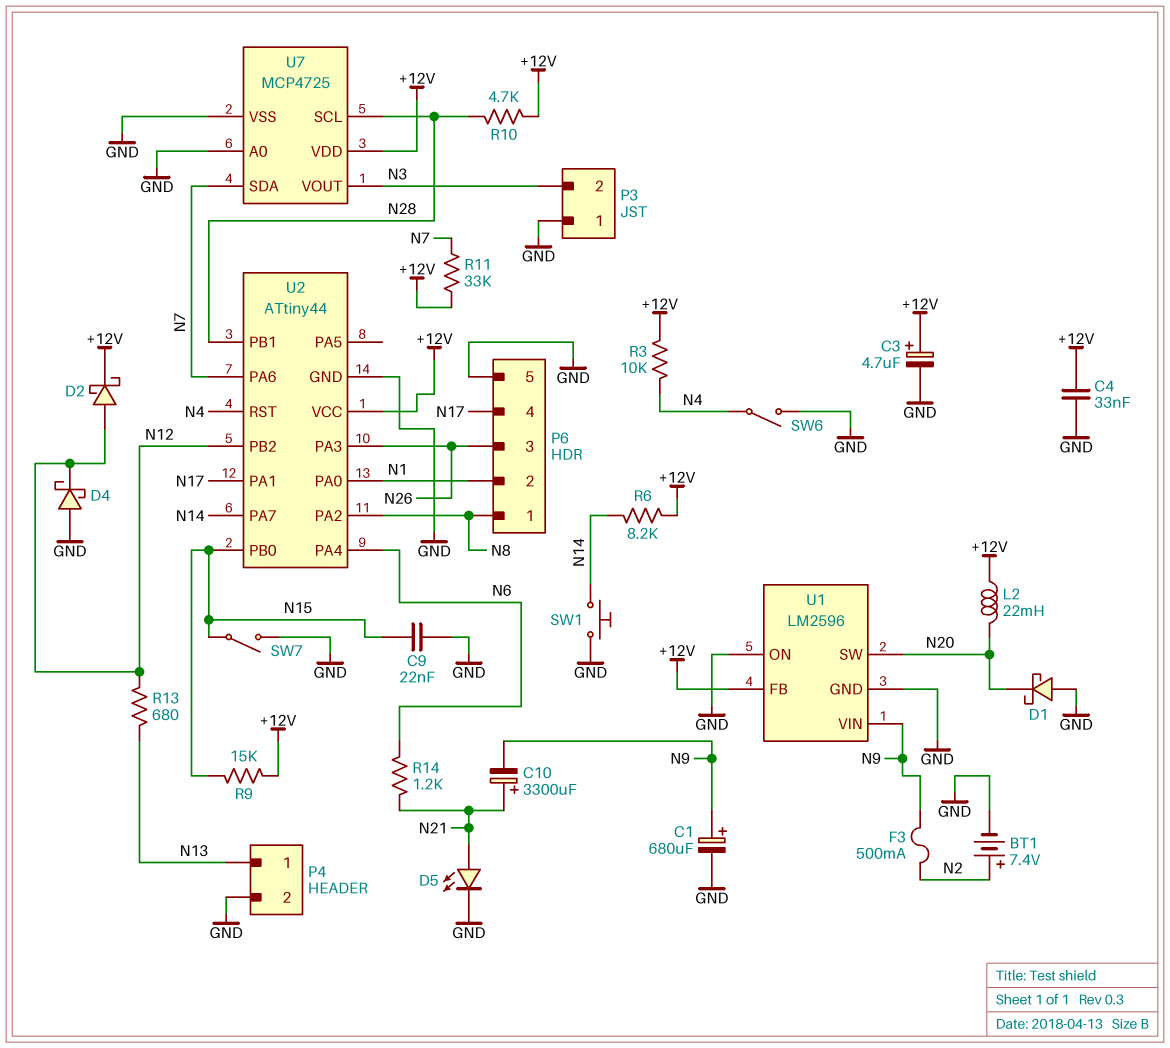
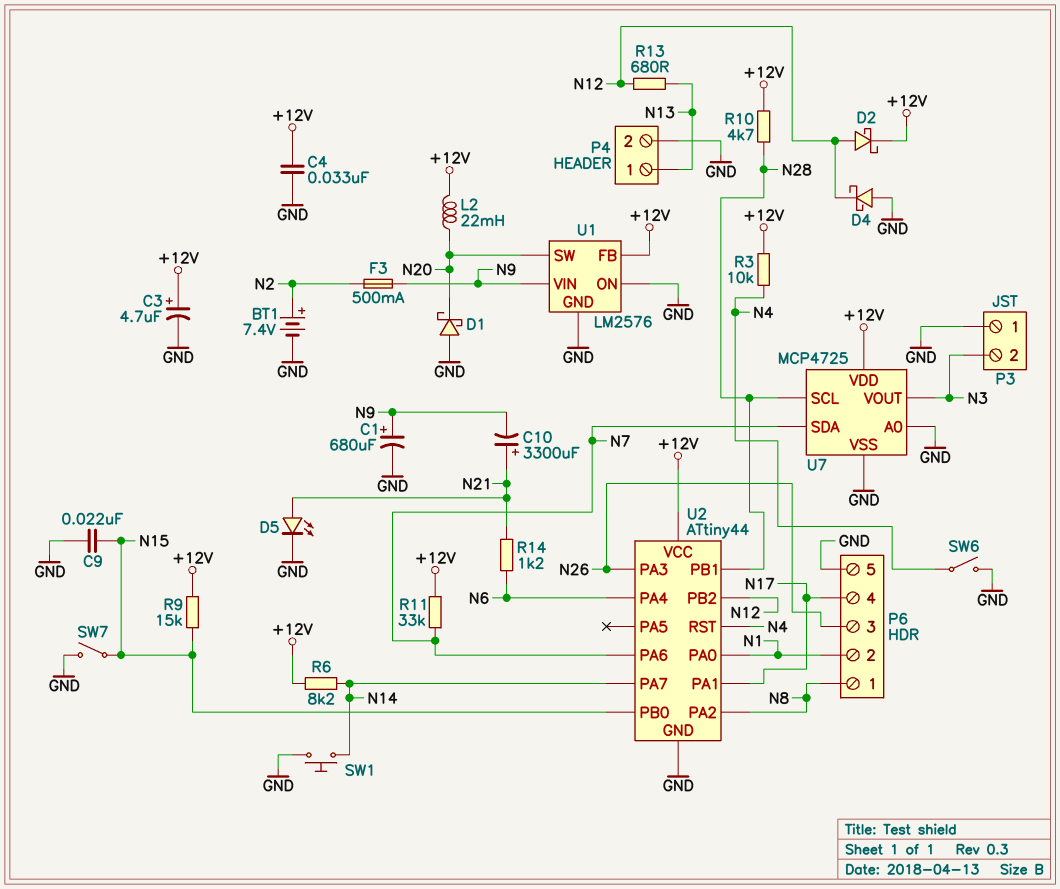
U1: LM2596 -> LM2576

